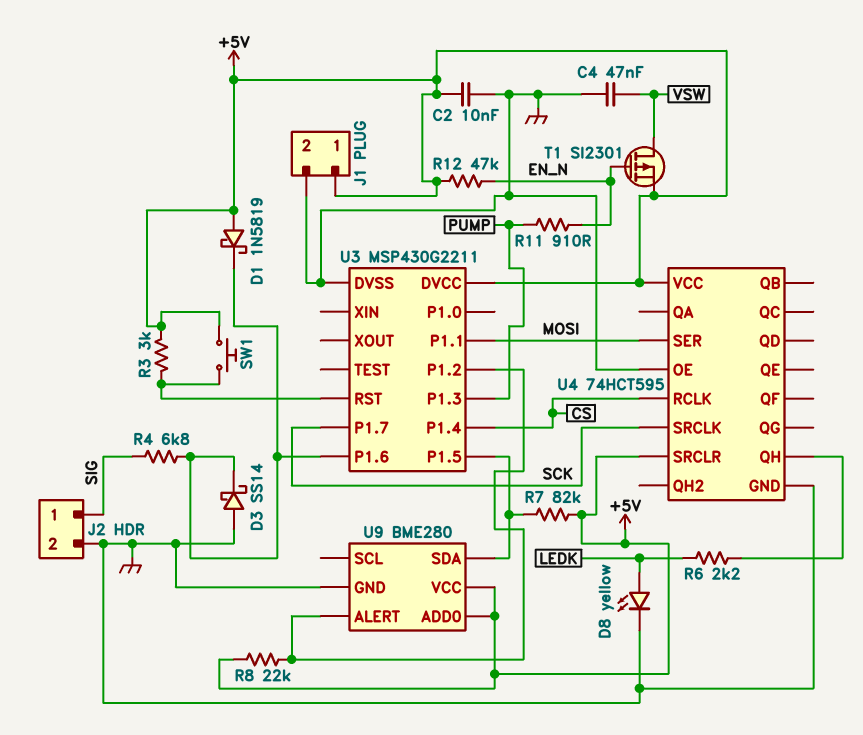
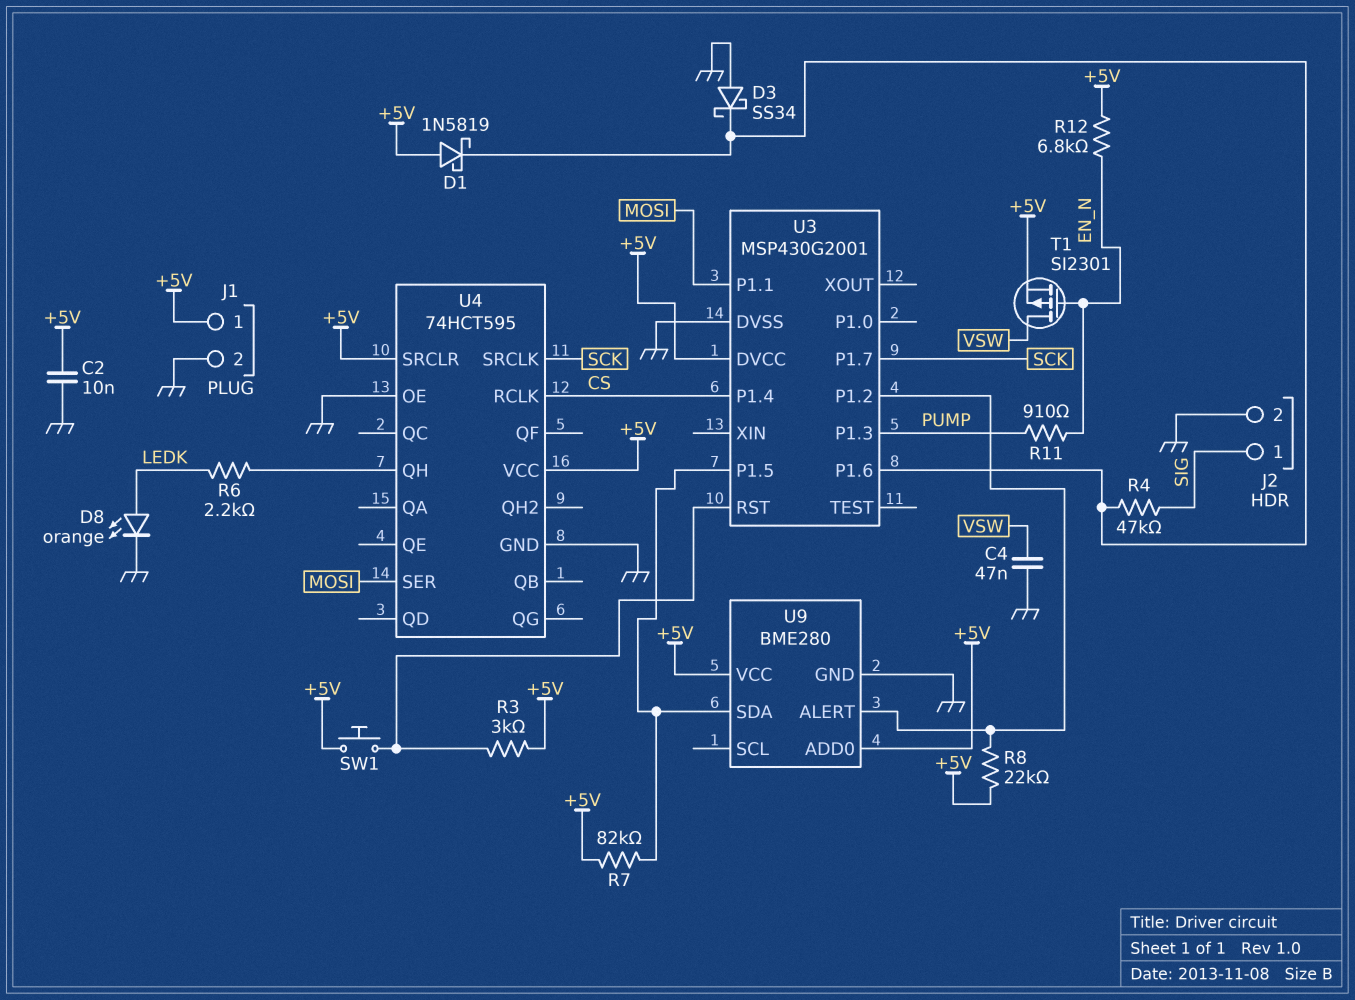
D3: schottky SS14 (A GND, K U3/P1.6) -> schottky SS34 (A GND, K U3/P1.6)
D8: LED yellow (A LEDK, K GND) -> LED orange (A LEDK, K GND)
R4: 6.8k (SIG, U3/P1.6) -> 47k (SIG, U3/P1.6)
R12: 47k (+5V, EN_N) -> 6.8k (+5V, EN_N)
U3: MSP430G2211 -> MSP430G2001

